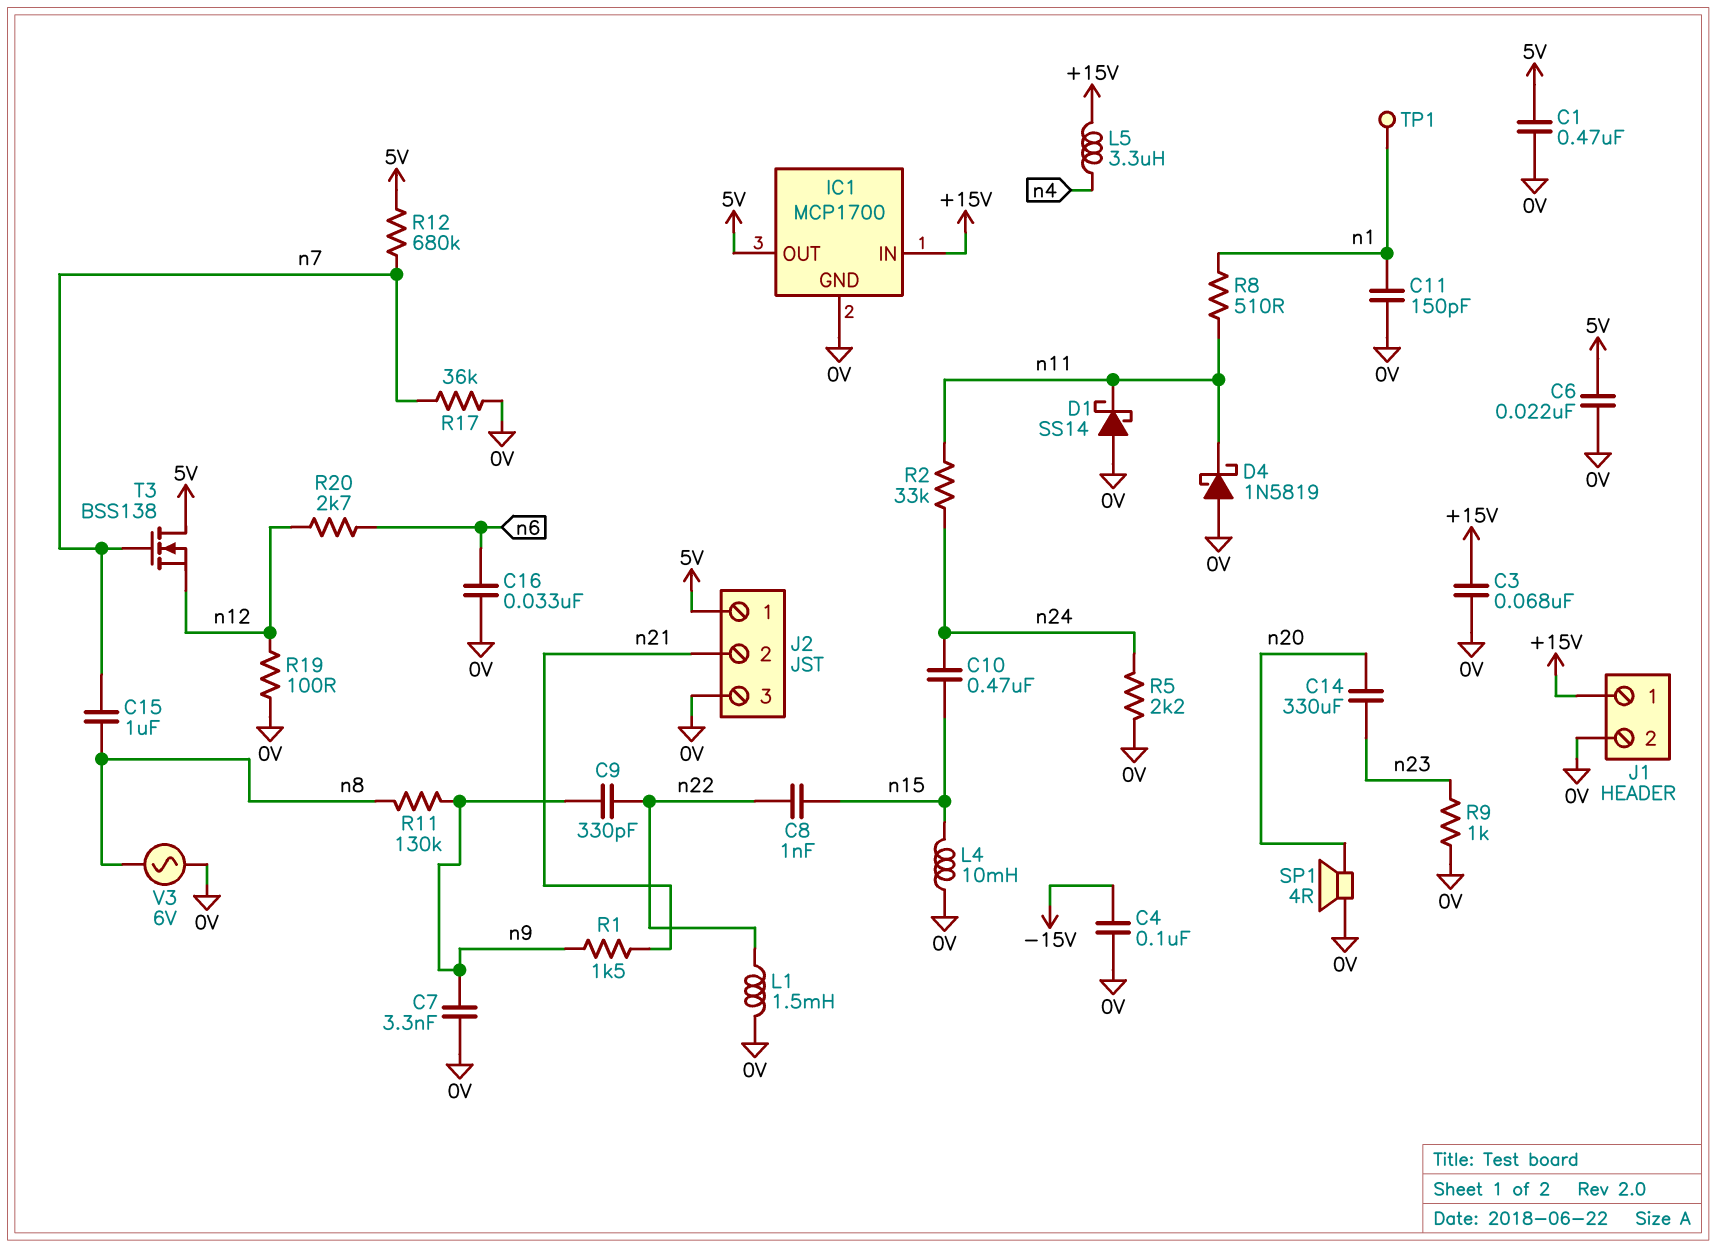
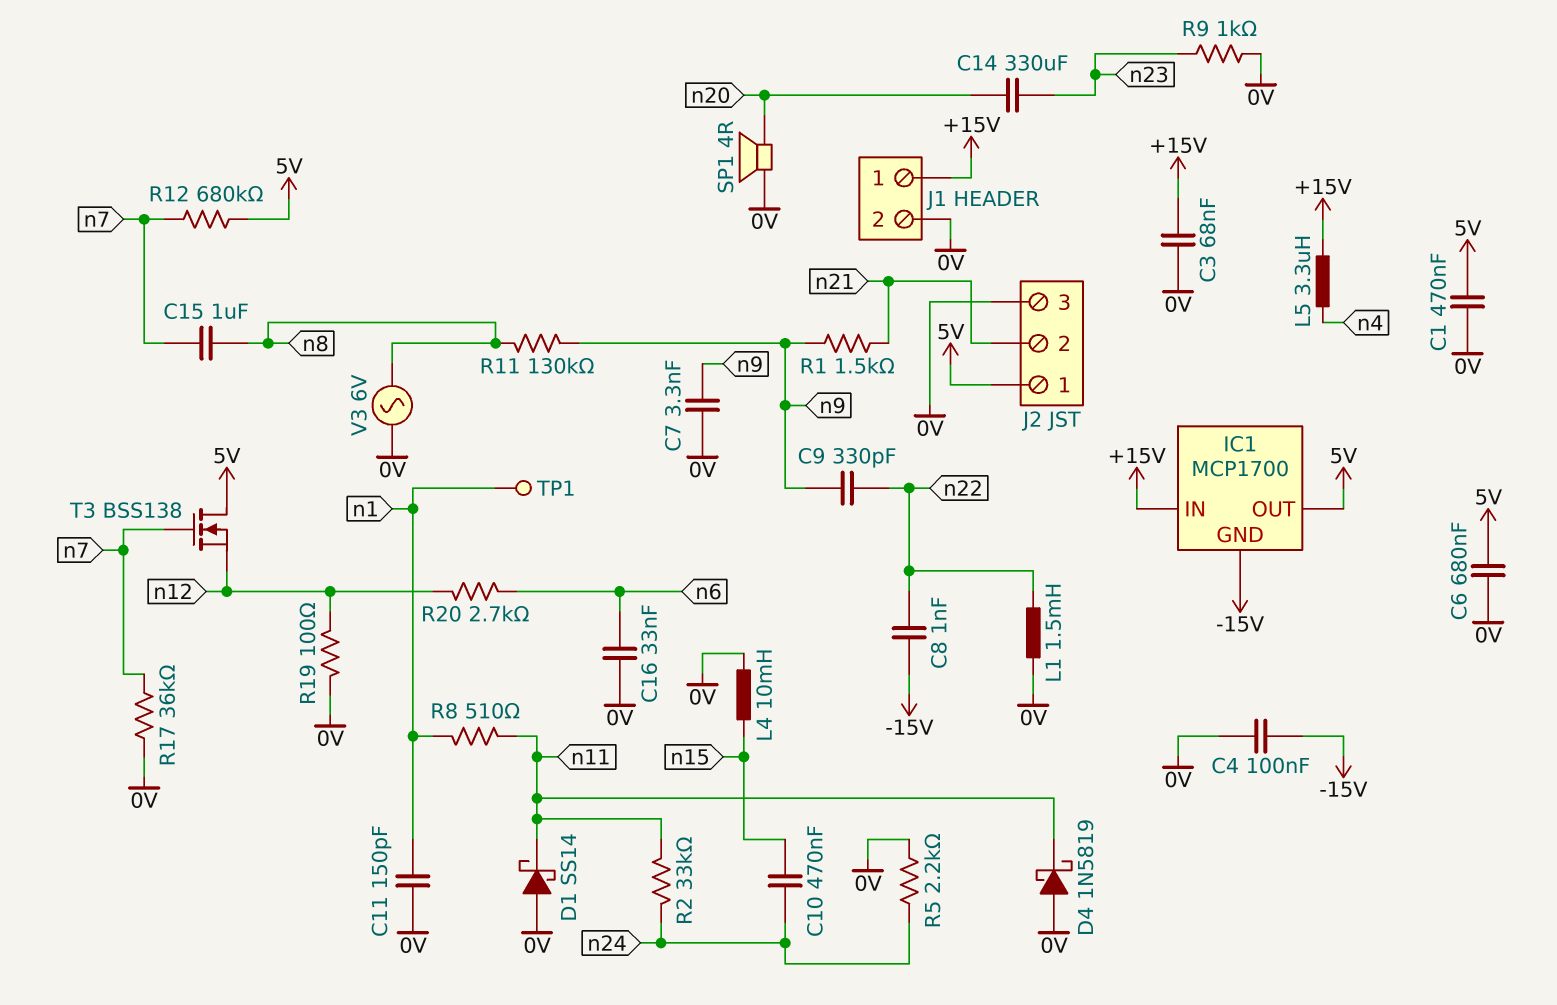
C6: 22nF (0V, 5V) -> 680nF (0V, 5V)
C8: 1nF (n15, n22) -> 1nF (-15V, n22)
IC1 pin GND: 0V -> -15V

